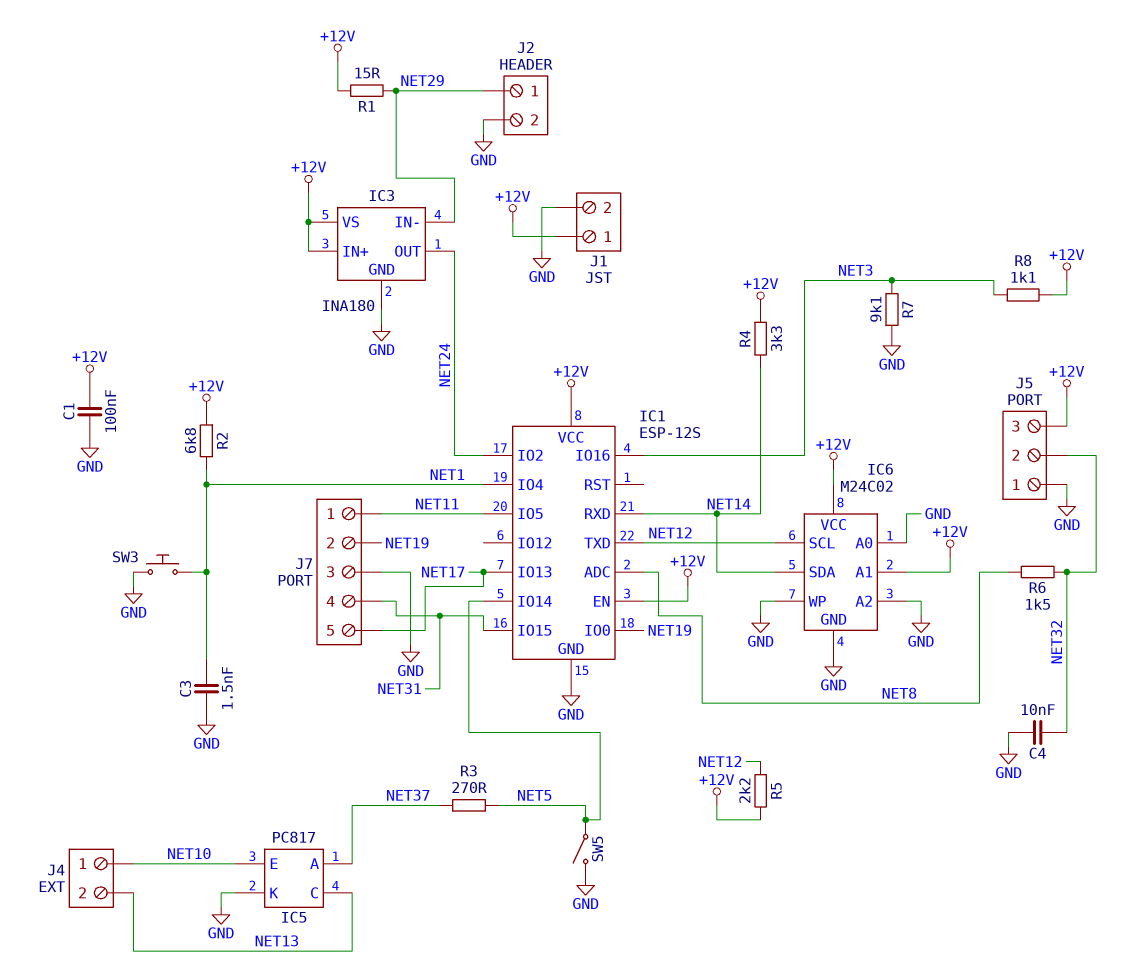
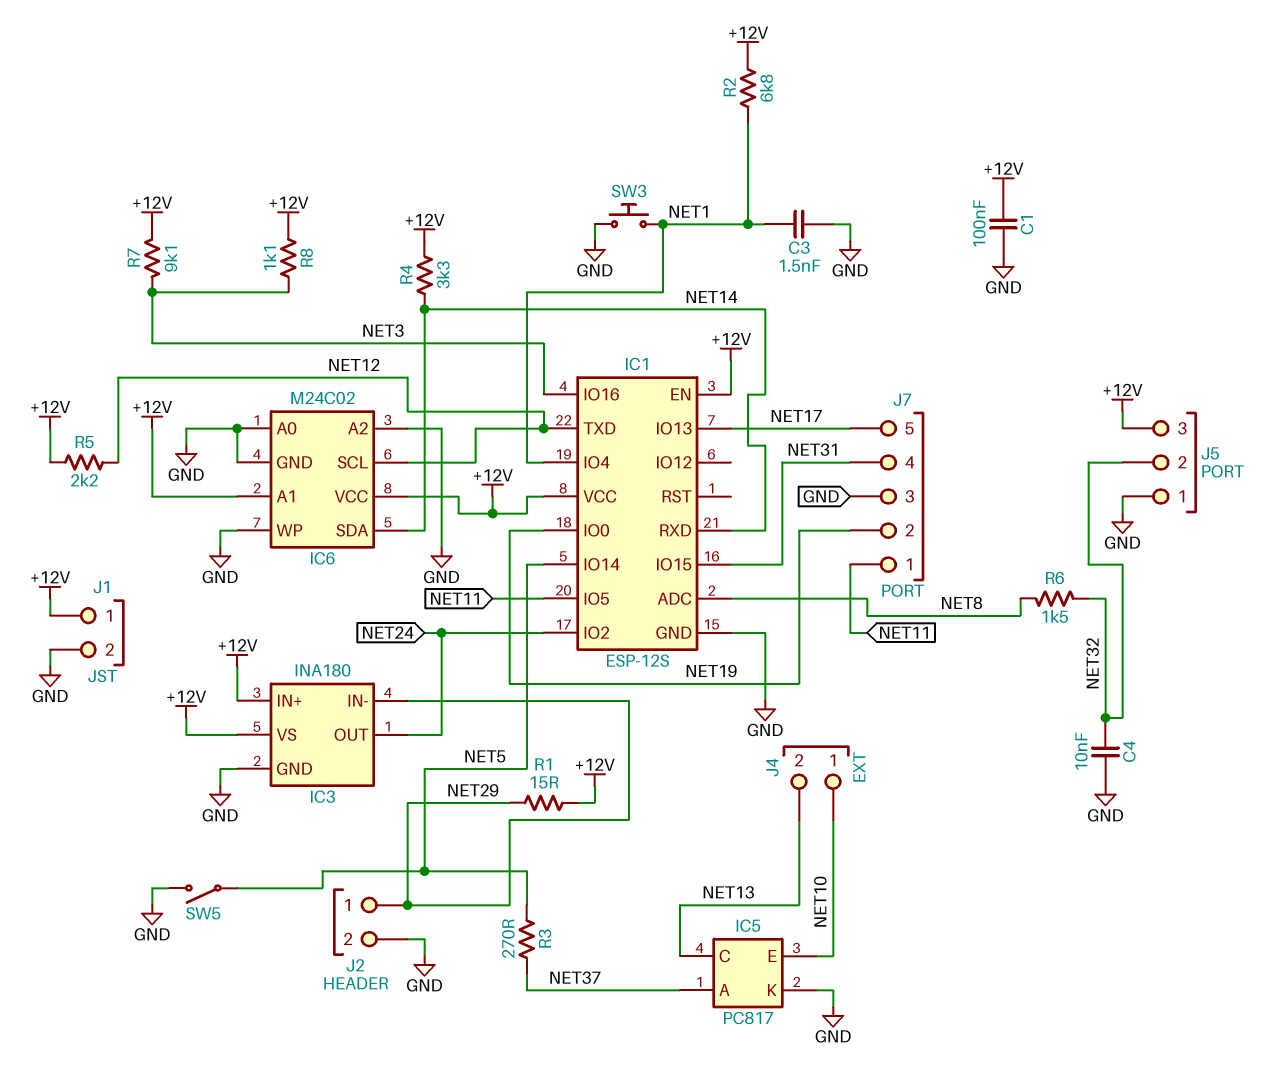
R7: 9.1k (GND, NET3) -> 9.1k (+12V, NET3)

